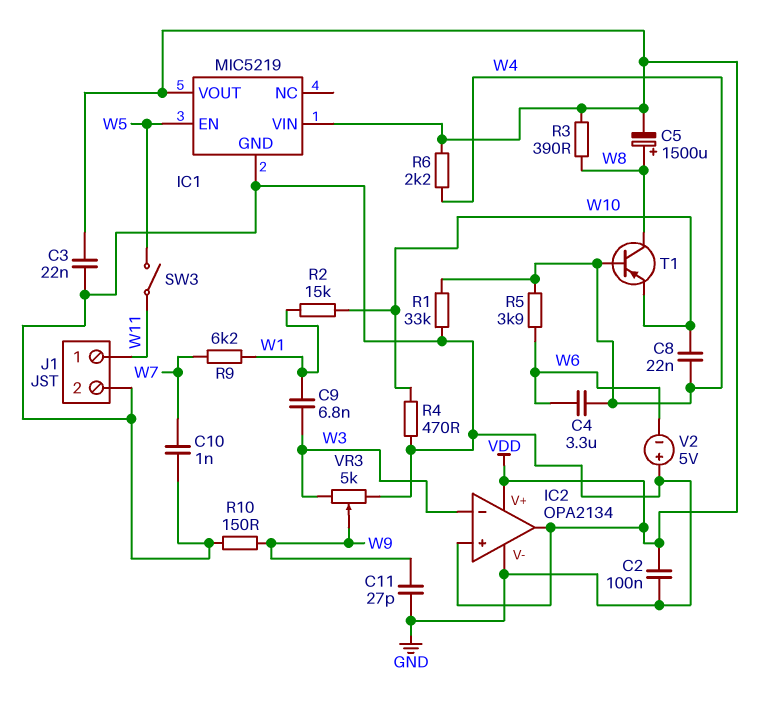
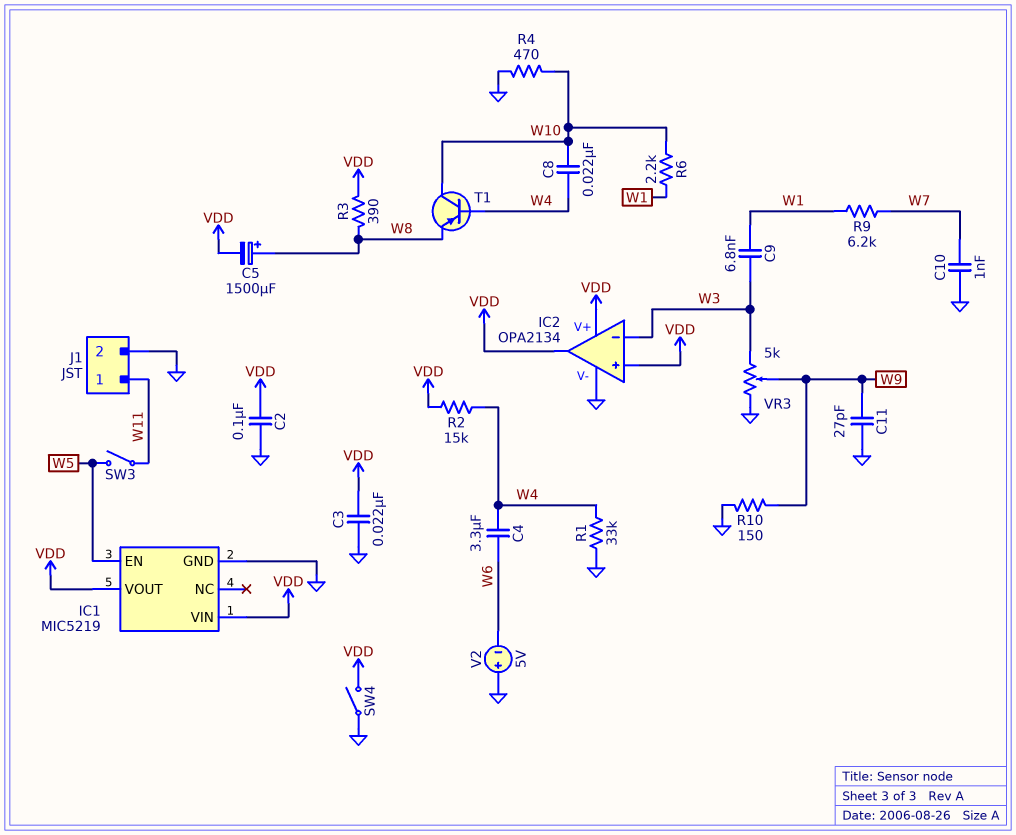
R2: 15k (W1, W10) -> 15k (VDD, W4)
R5: 3.9k (W4, W6) -> none
R6: 2.2k (VDD, W4) -> 2.2k (W1, W10)
SW4: none -> switch (GND, VDD)
T1: PNP (B W4, C W8, E W10) -> PNP (B W4, C W10, E W8)

